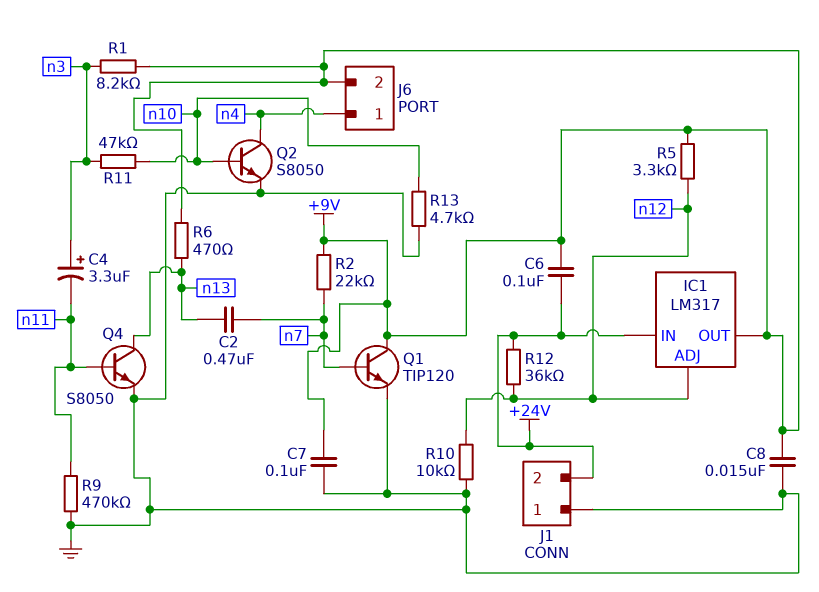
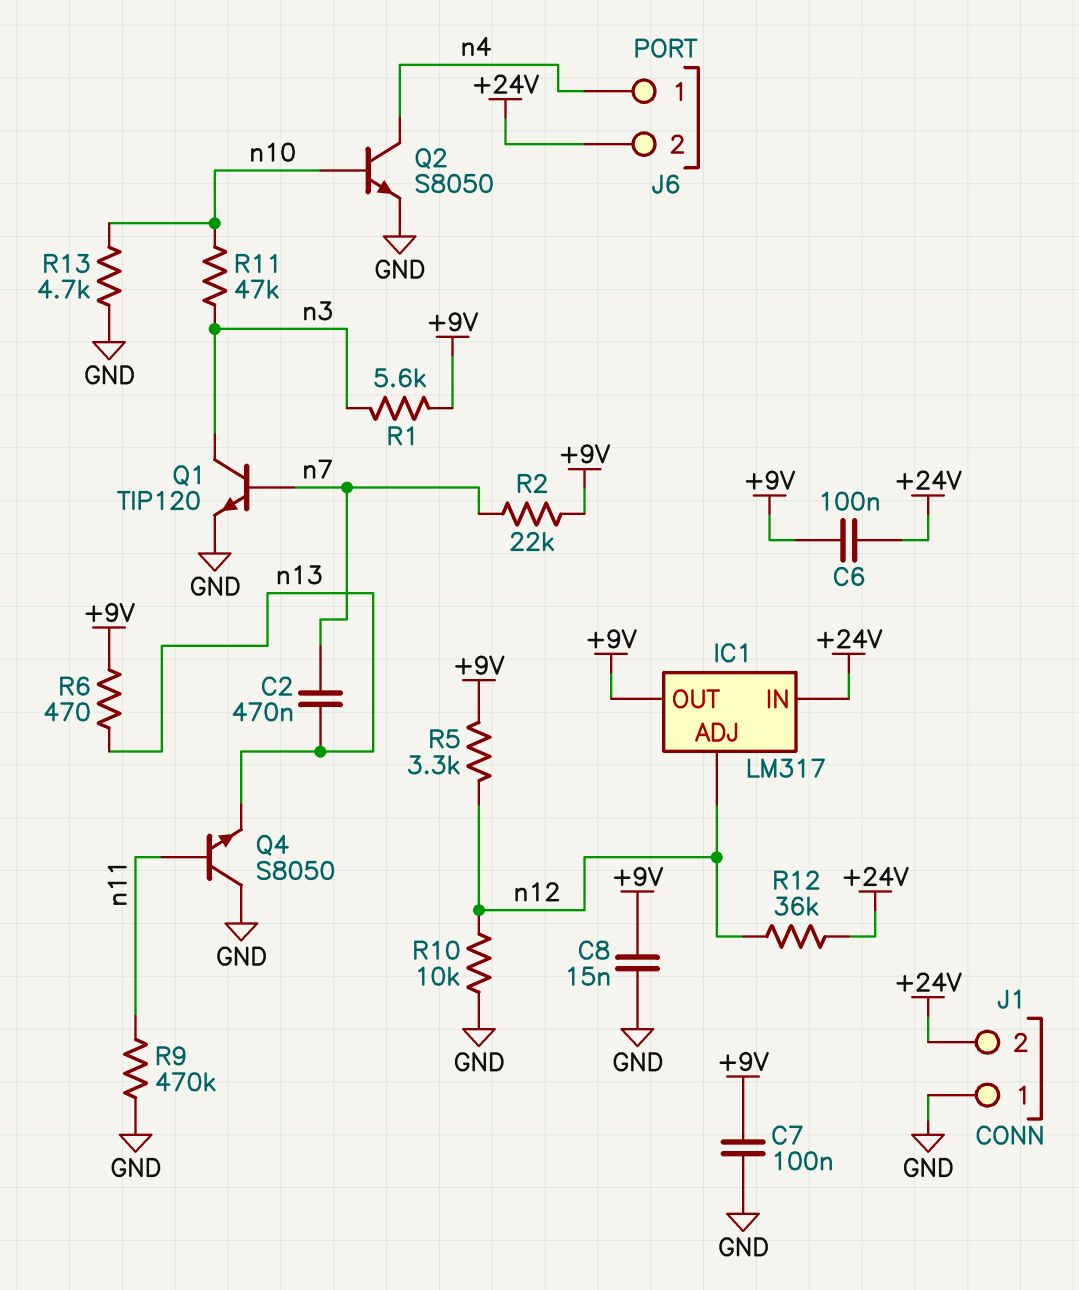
C4: 3.3uF (plus n3, minus n11) -> none
J6 pin 2: +9V -> +24V
Q1: NPN TIP120 (B n7, C +9V, E GND) -> NPN TIP120 (B n7, C n3, E GND)
Q4: NPN S8050 (B n11, C n13, E GND) -> NPN S8050 (B n11, C GND, E n13)
R1: 8.2k (+9V, n3) -> 5.6k (+9V, n3)

